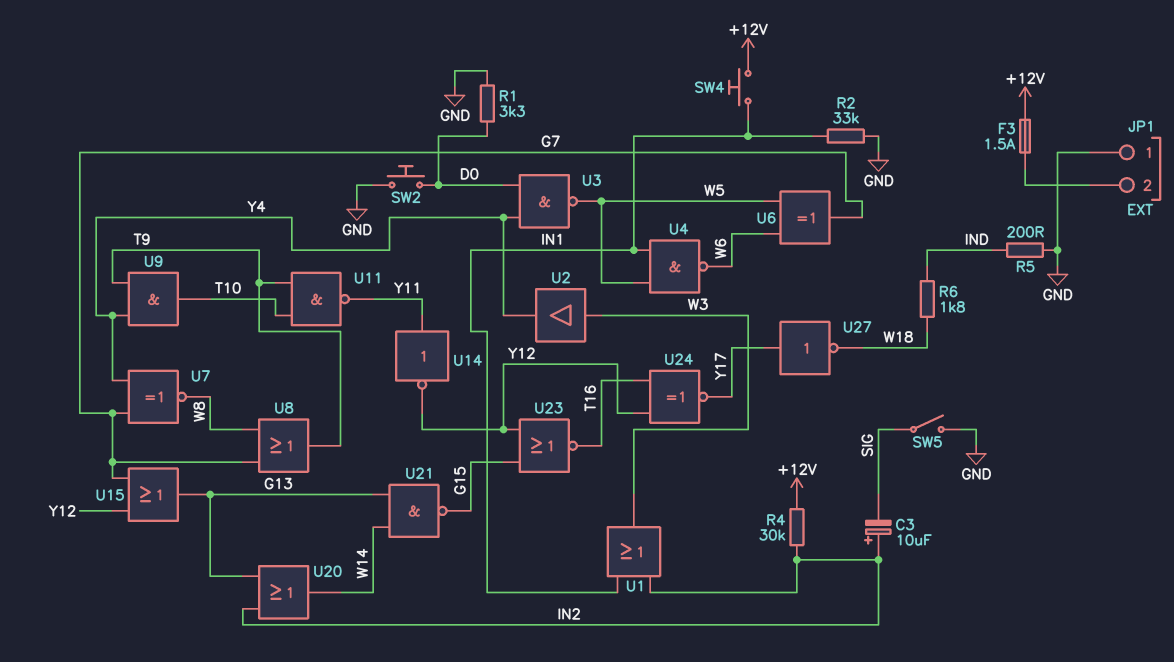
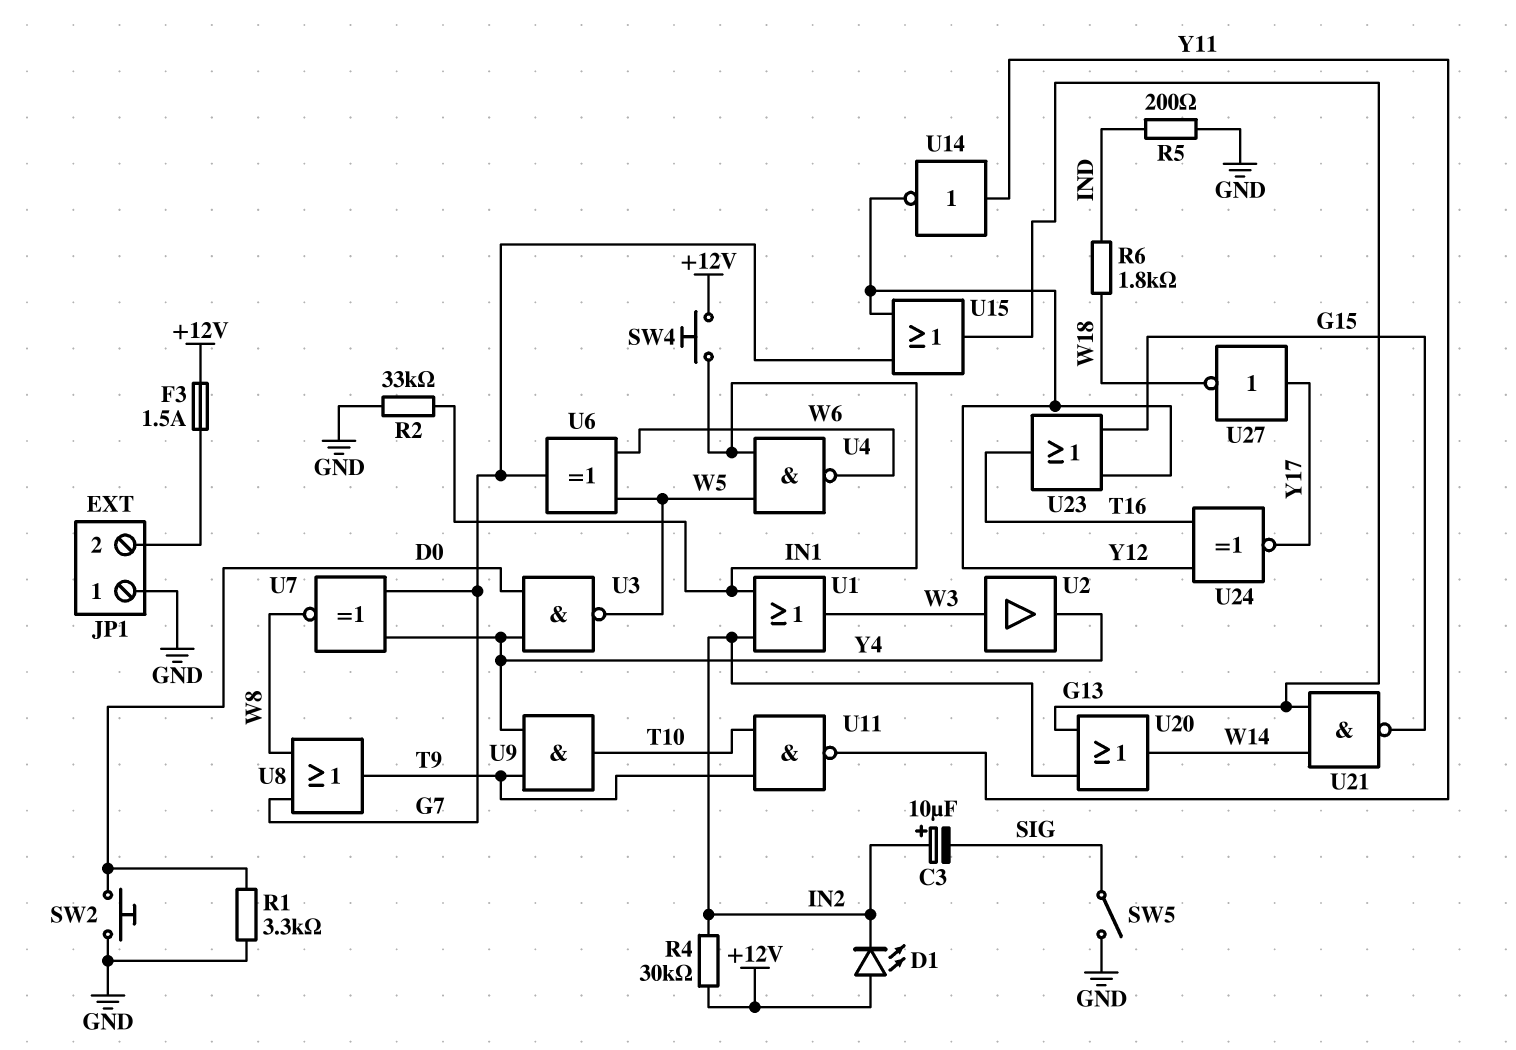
D1: none -> LED (A +12V, K IN2)
U23: NOR (in G15, in Y12, out T16) -> OR (in G15, in Y12, out T16)

